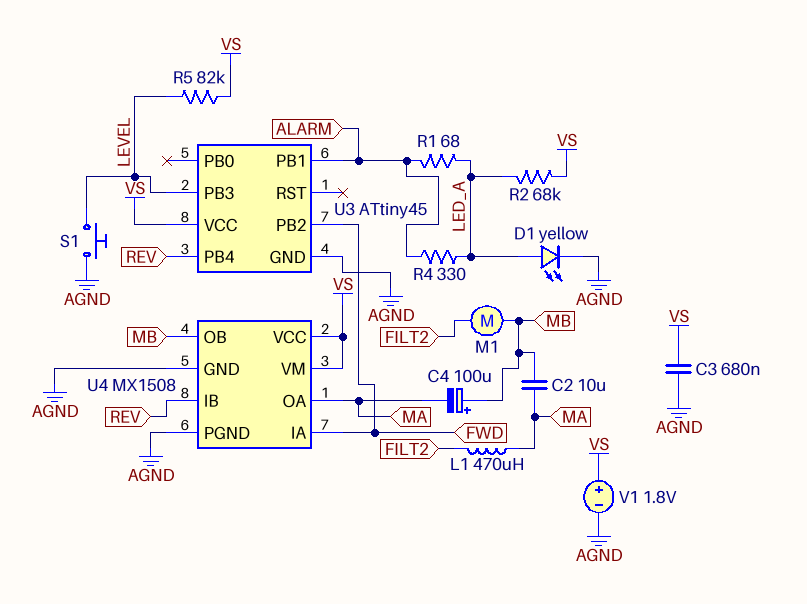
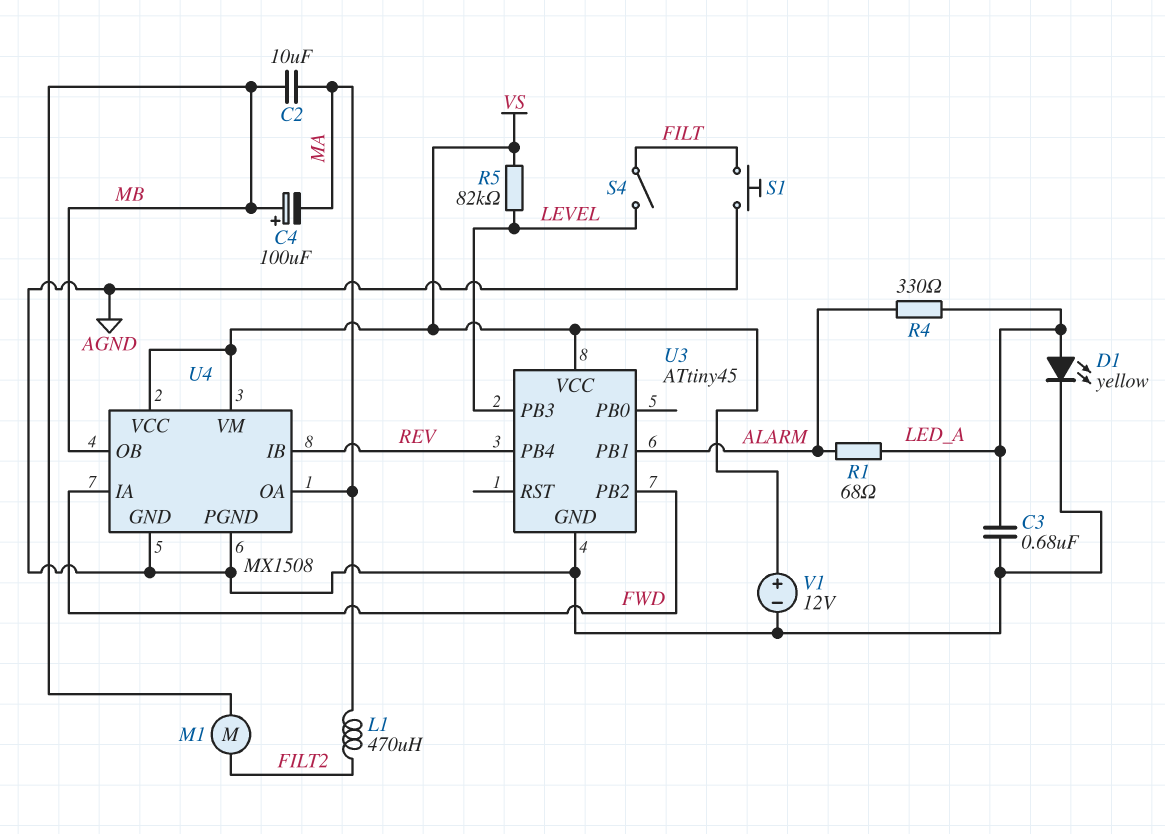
C3: 680nF (AGND, VS) -> 680nF (AGND, LED_A)
R2: 68k (LED_A, VS) -> none
S1: button (AGND, LEVEL) -> button (AGND, FILT)
S4: none -> switch (FILT, LEVEL)
V1: 1.8V (plus VS, minus AGND) -> 12V (plus VS, minus AGND)

